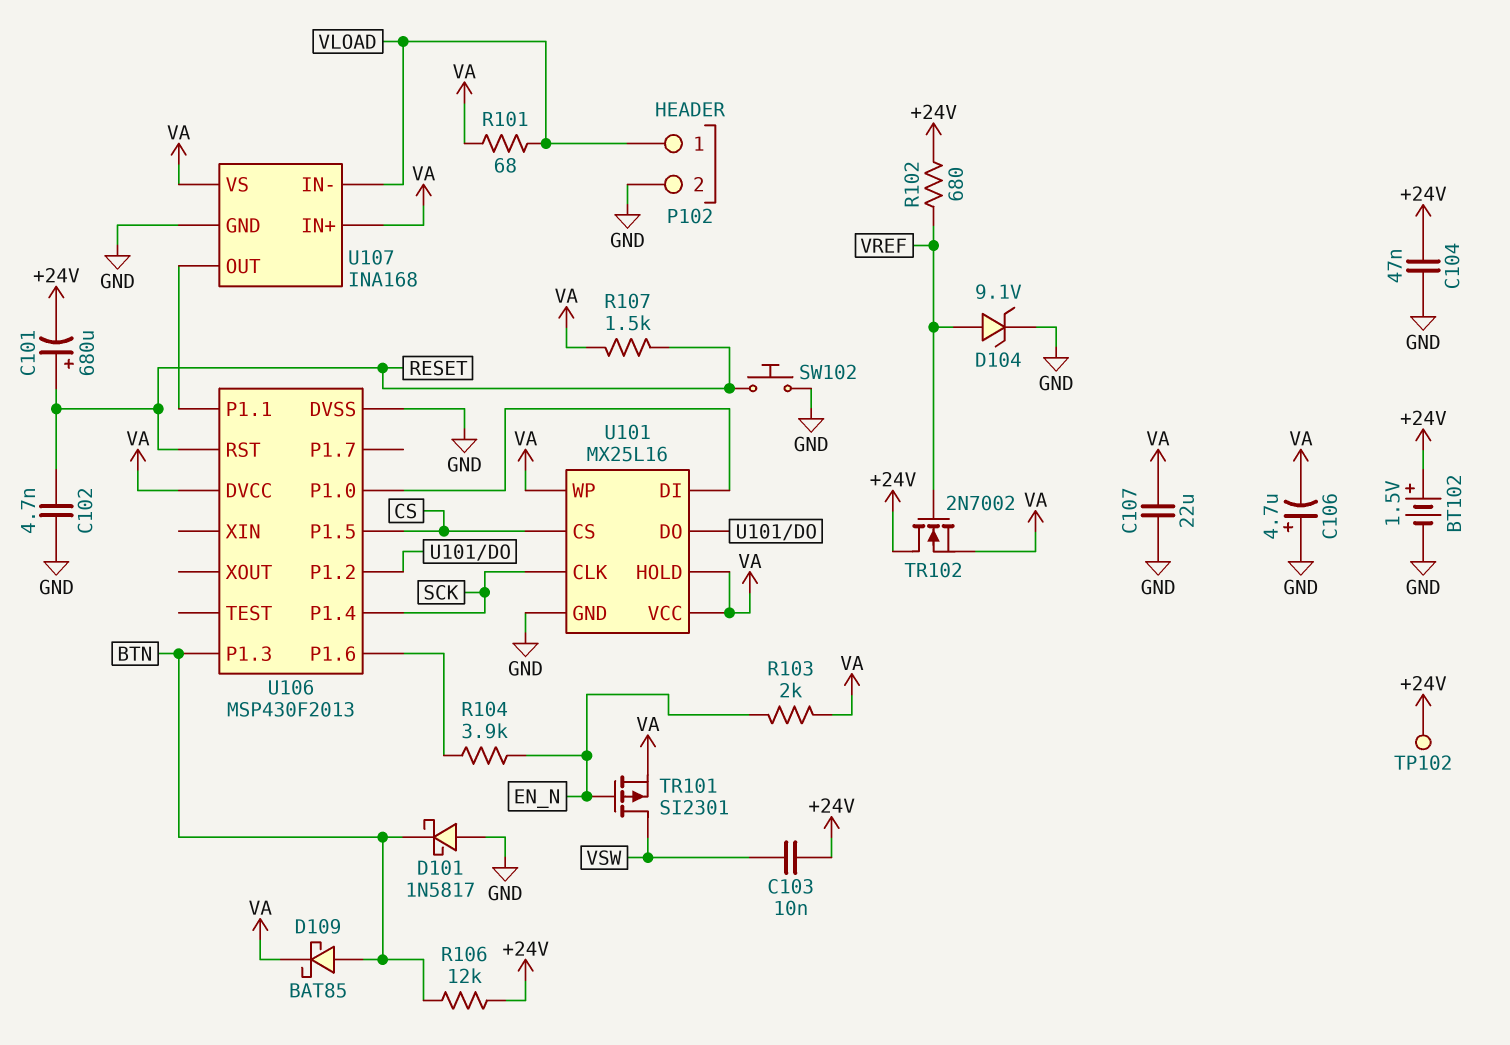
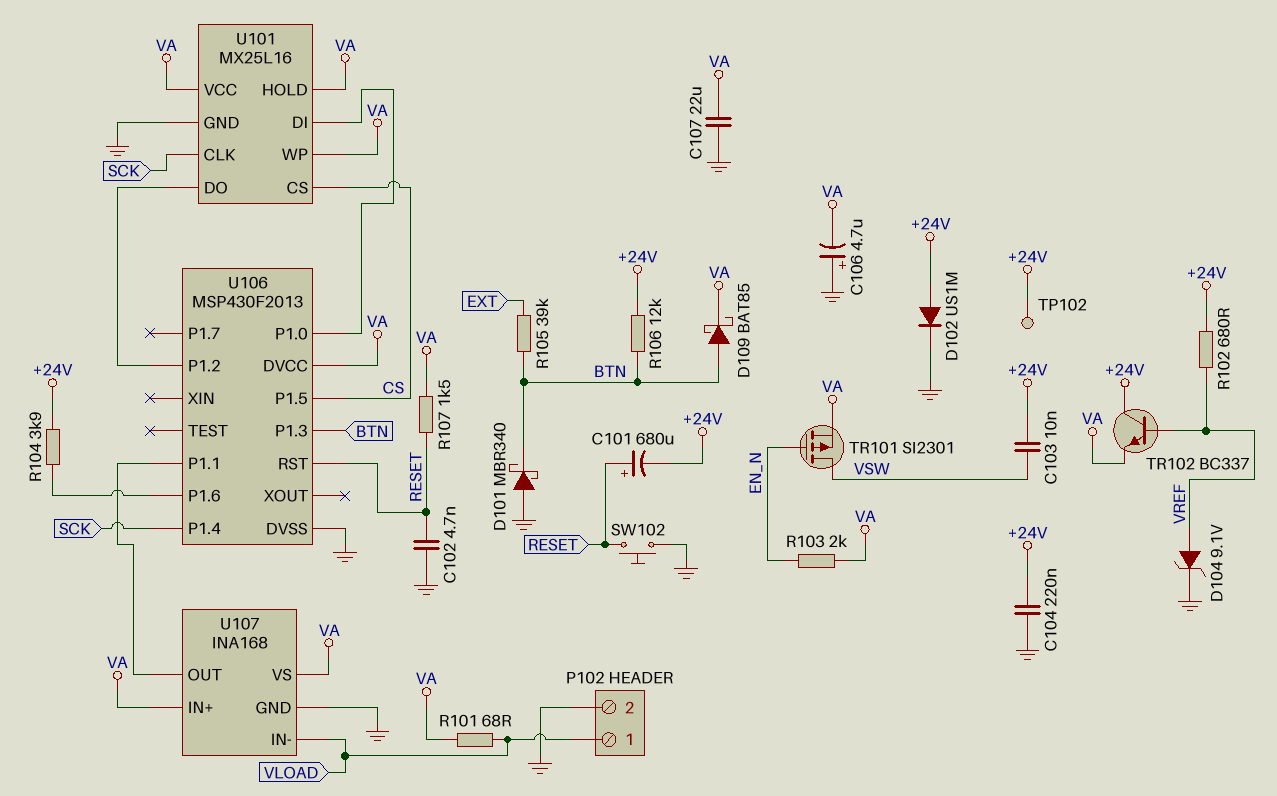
BT102: 1.5V (plus +24V, minus GND) -> none
C104: 47nF (+24V, GND) -> 220nF (+24V, GND)
D101: schottky 1N5817 (A GND, K BTN) -> schottky MBR340 (A GND, K BTN)
D102: none -> diode US1M (A +24V, K GND)
R104: 3.9k (EN_N, U106/P1.6) -> 3.9k (+24V, U106/P1.6)
R105: none -> 39k (BTN, EXT)
TR102: NMOS 2N7002 (G VREF, D +24V, S VA) -> NPN BC337 (B VREF, C +24V, E VA)

